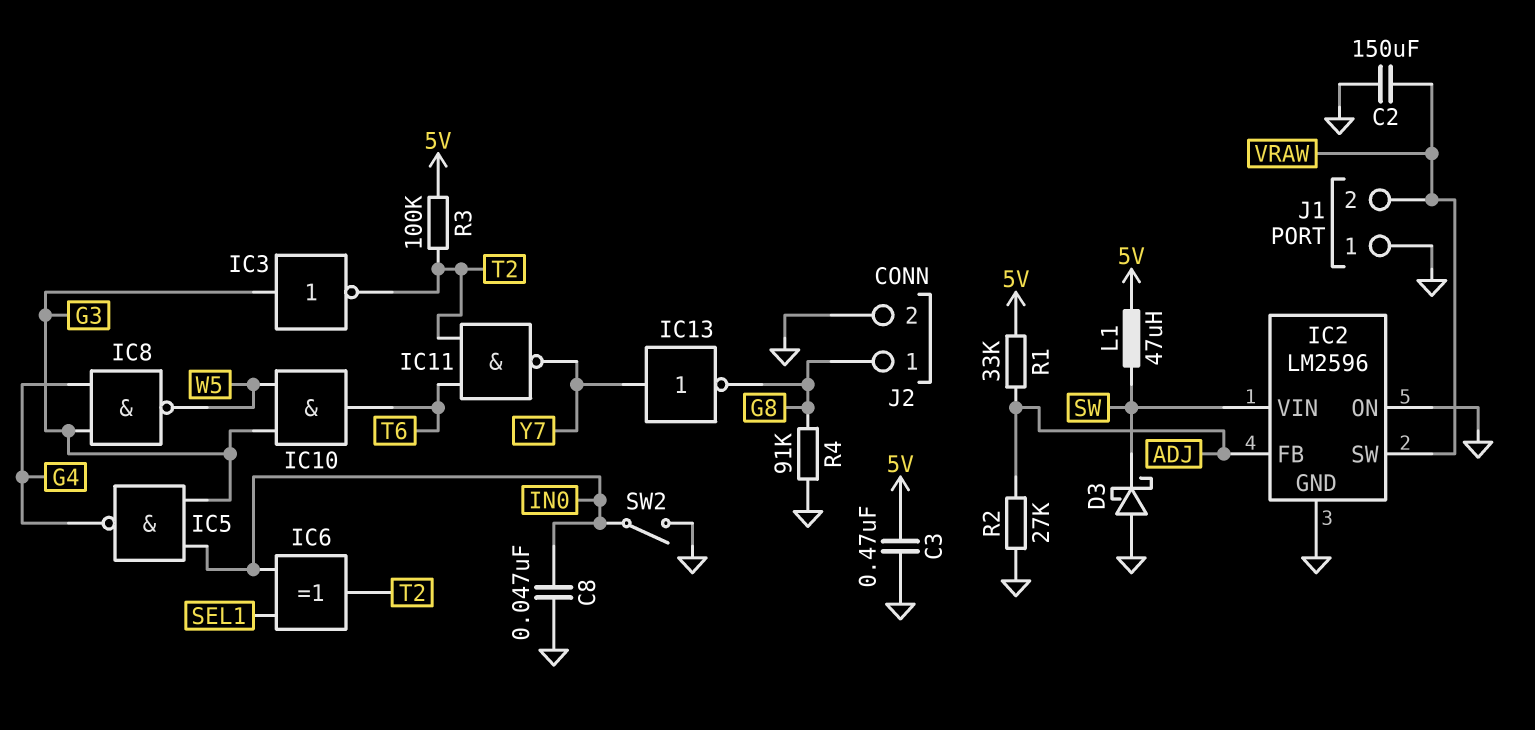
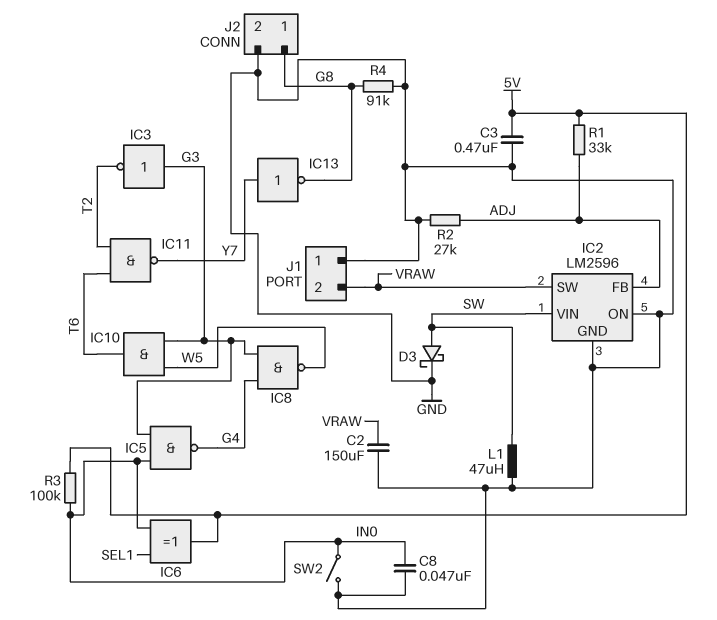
D3: schottky (A GND, K SW) -> schottky (A SW, K GND)
IC6: XOR (in IN0, in SEL1, out T2) -> XOR (in IN0, in SEL1, out 5V)
L1: 47uH (5V, SW) -> 47uH (GND, SW)
R3: 100k (5V, T2) -> 100k (5V, IN0)

